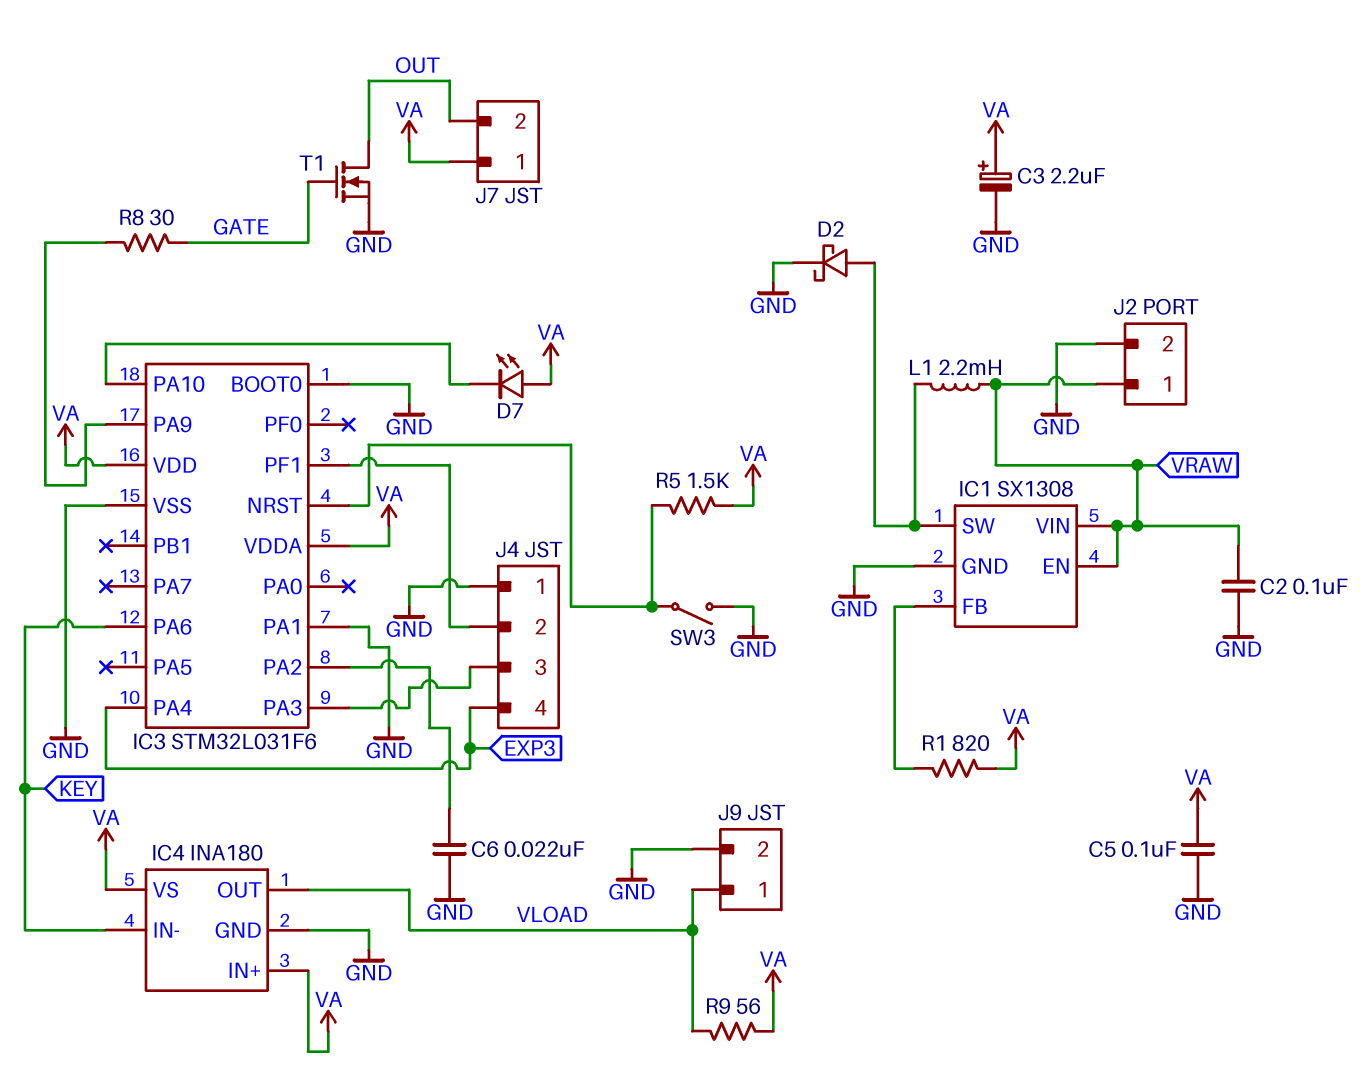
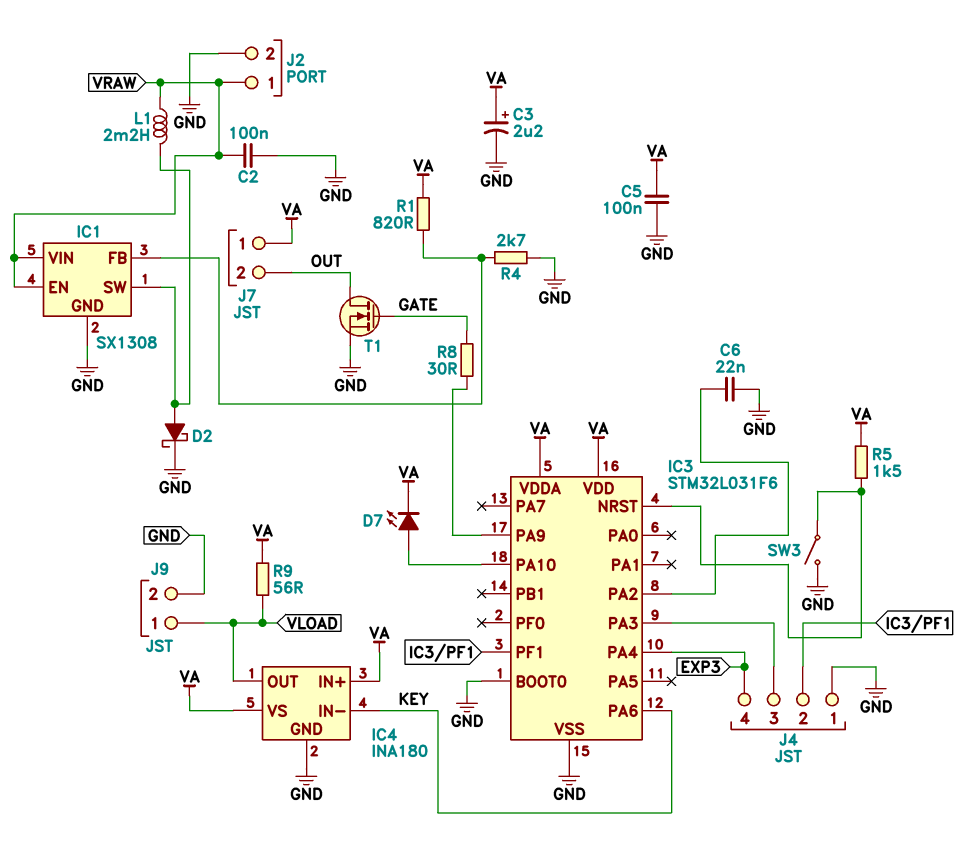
D7: LED (A VA, K IC3/PA10) -> LED (A IC3/PA10, K VA)
IC3 pin PA1: GND -> none
R4: none -> 2.7k (GND, IC1/FB)

